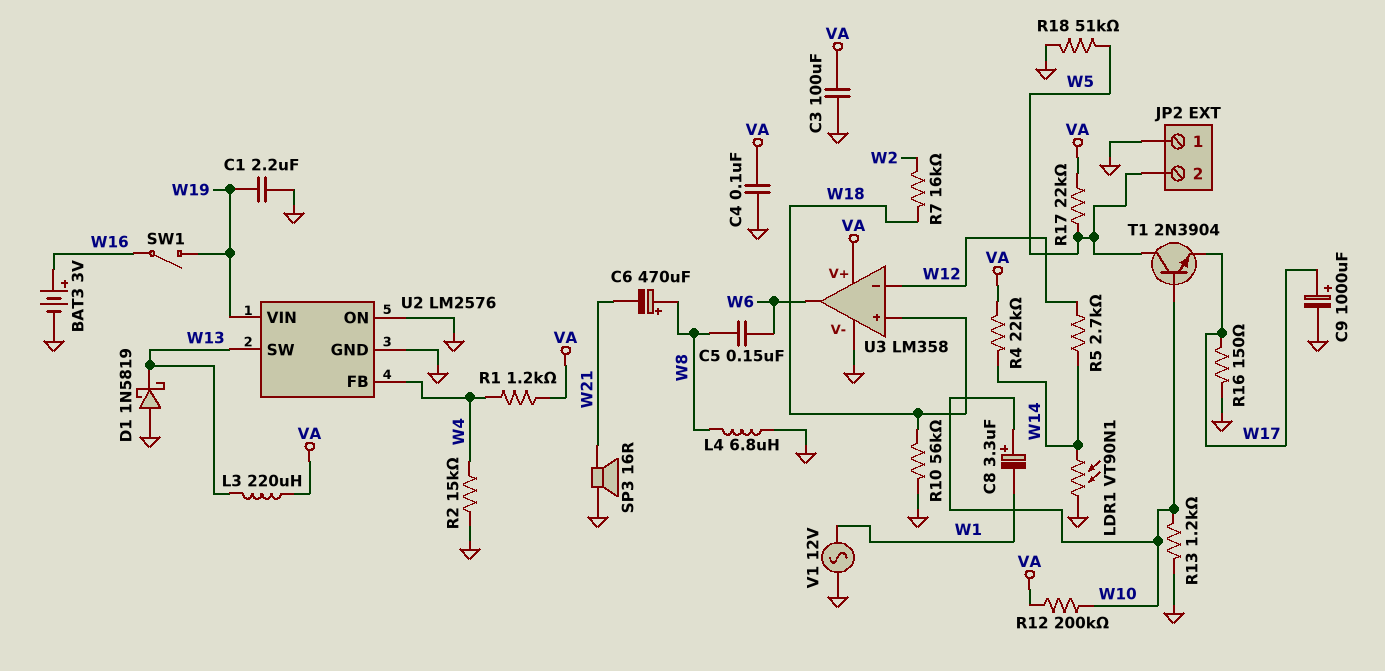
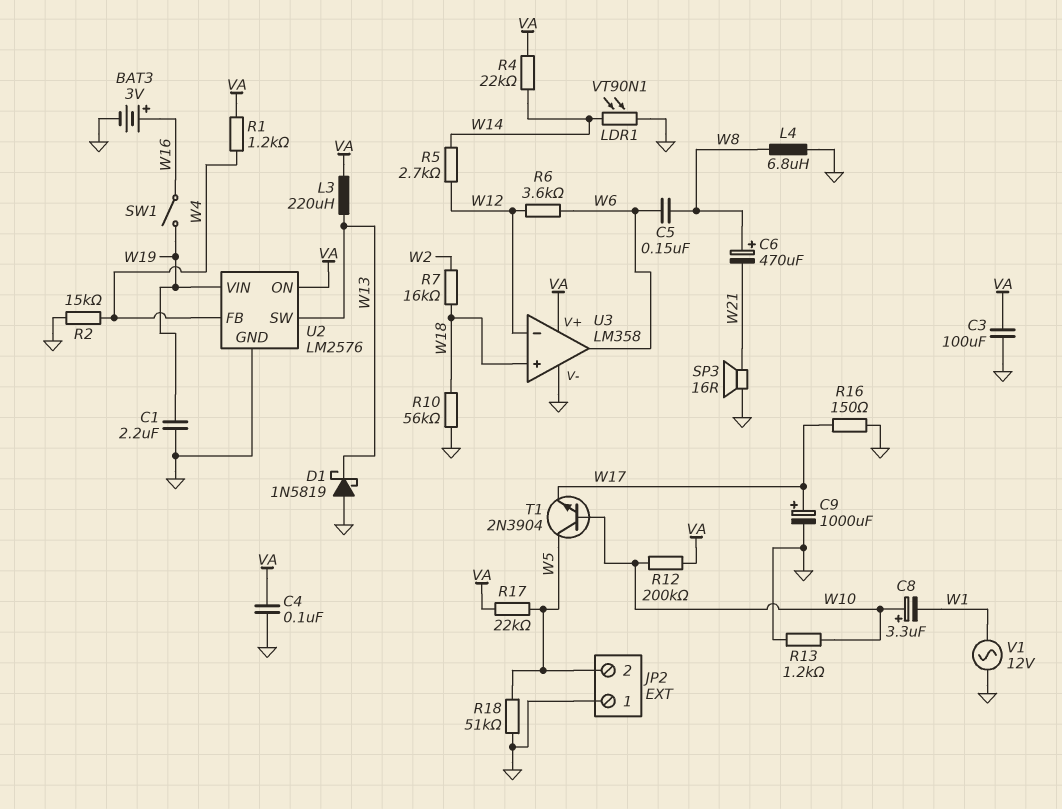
R6: none -> 3.6k (W6, W12)
U2 pin ON: GND -> VA

